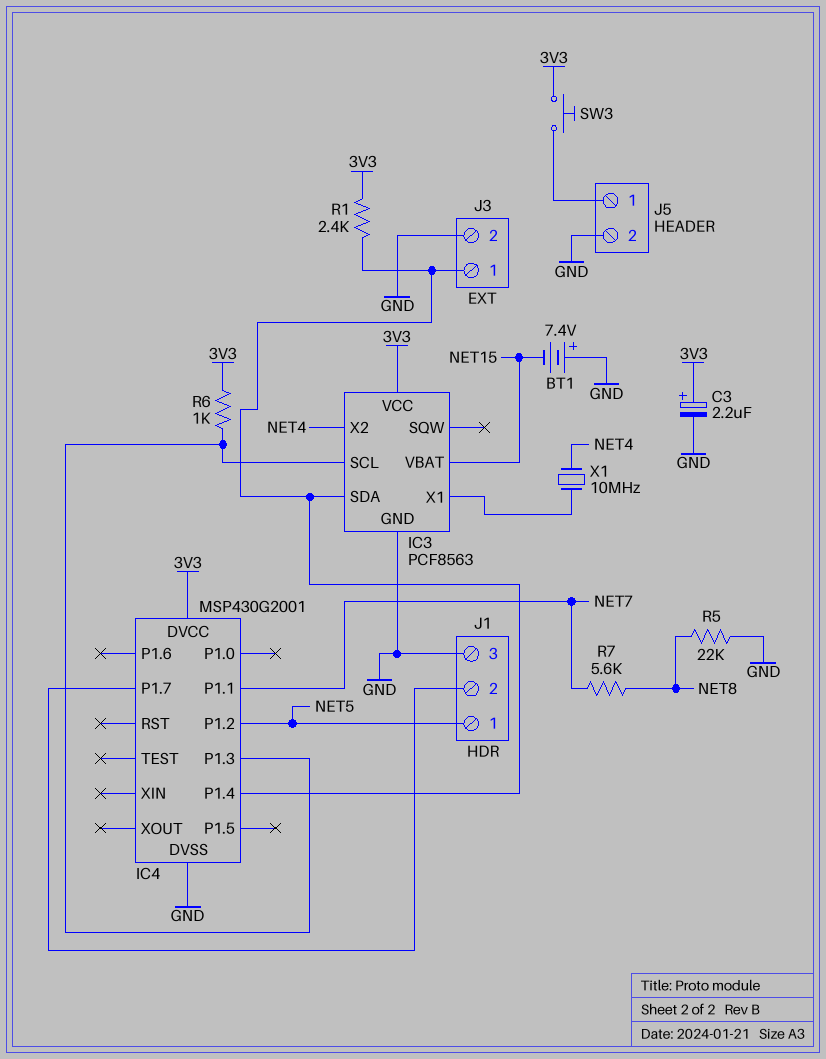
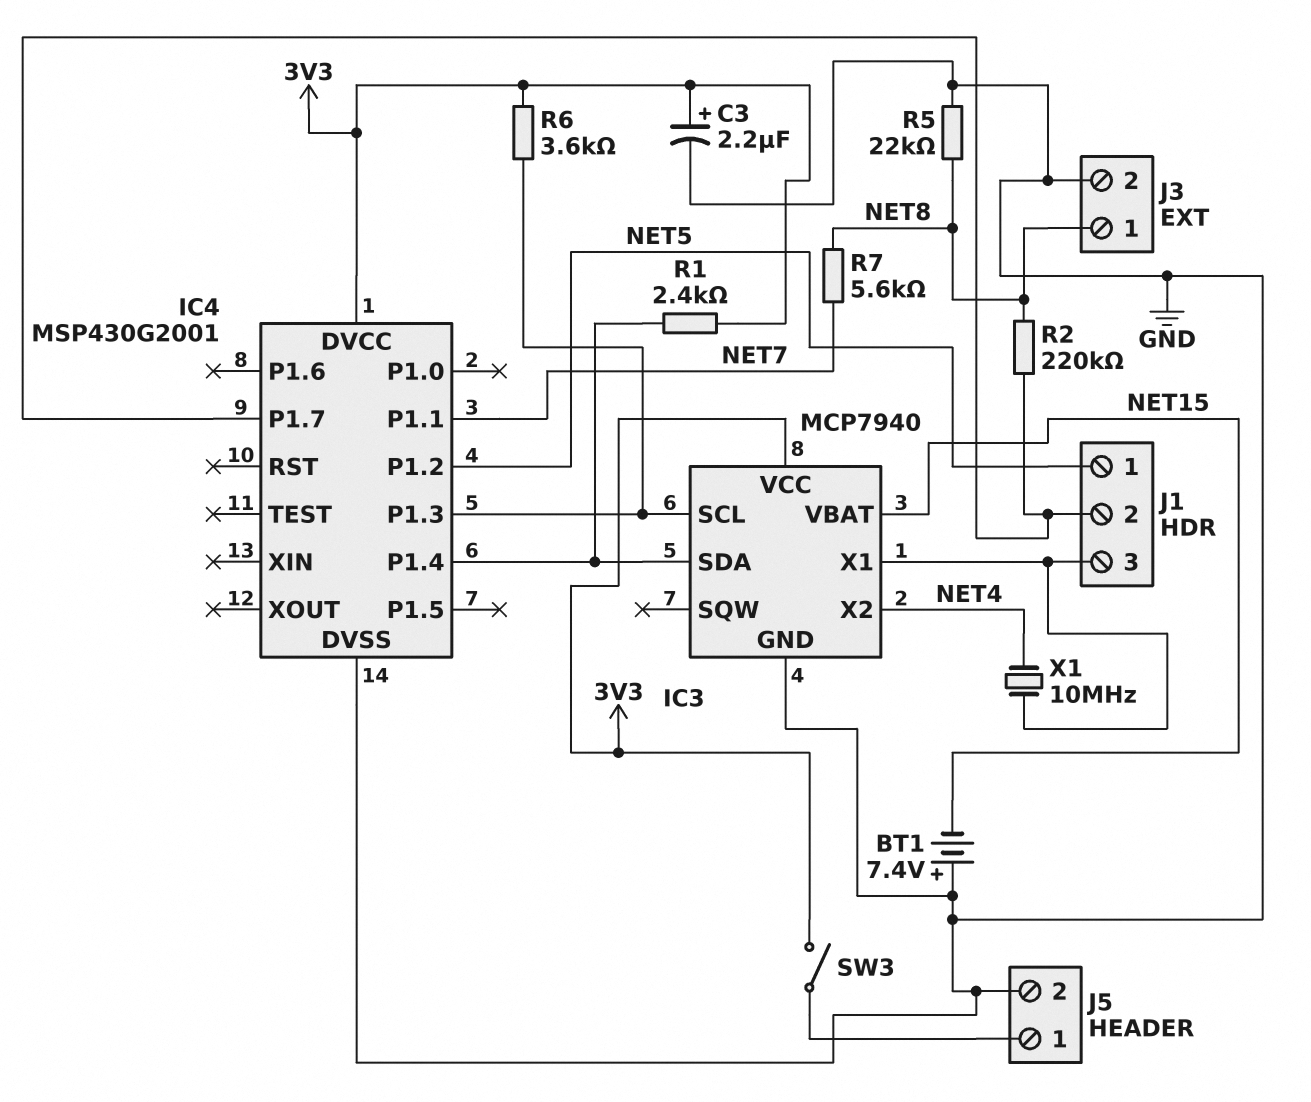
IC3: PCF8563 -> MCP7940
J1 pin 3: GND -> IC3/X1
J3 pin 1: IC3/SDA -> NET8
R2: none -> 220k (IC4/P1.7, NET8)
R6: 1k (3V3, IC3/SCL) -> 3.6k (3V3, IC3/SCL)
SW3: button (3V3, J5/1) -> switch (3V3, J5/1)

